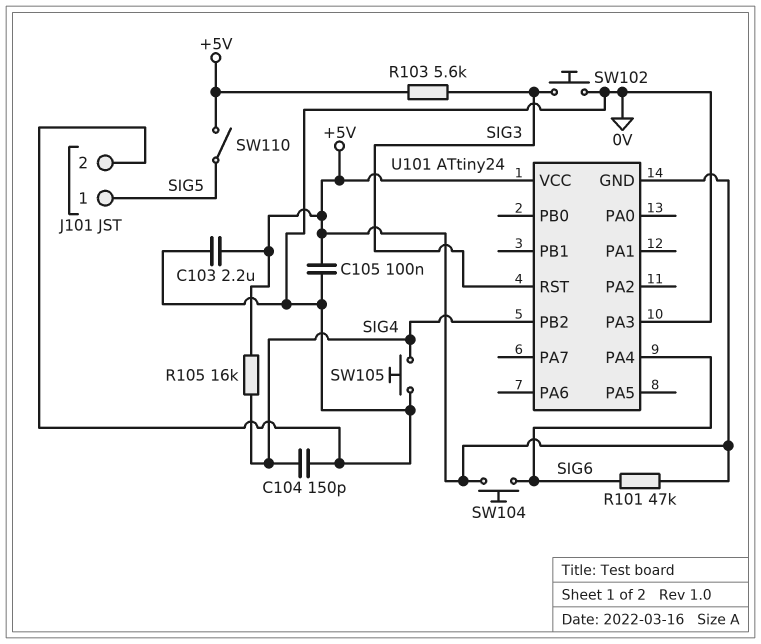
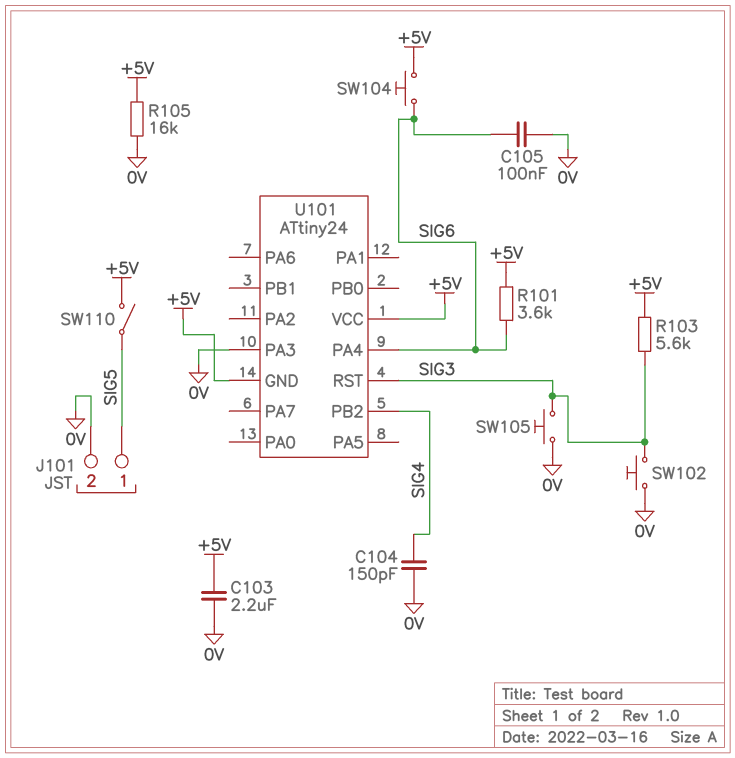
C105: 100nF (+5V, 0V) -> 100nF (0V, SIG6)
R101: 47k (+5V, SIG6) -> 3.6k (+5V, SIG6)
R105: 16k (+5V, SIG4) -> 16k (+5V, 0V)
SW105: button (0V, SIG4) -> button (0V, SIG3)

